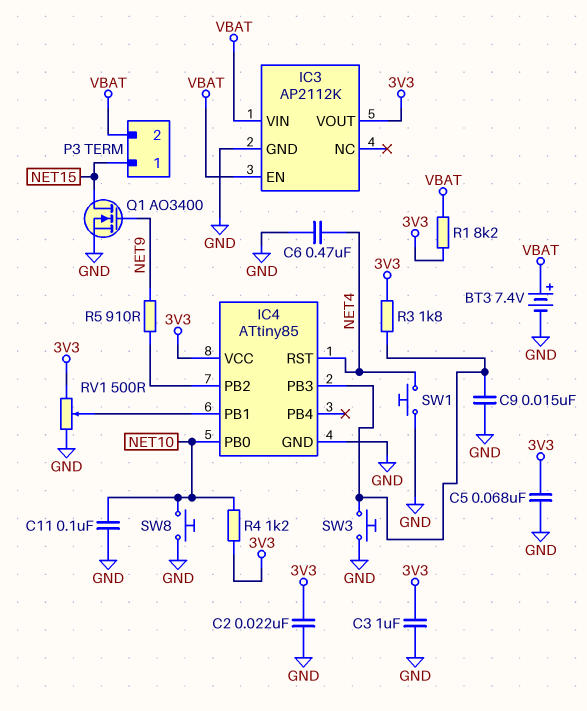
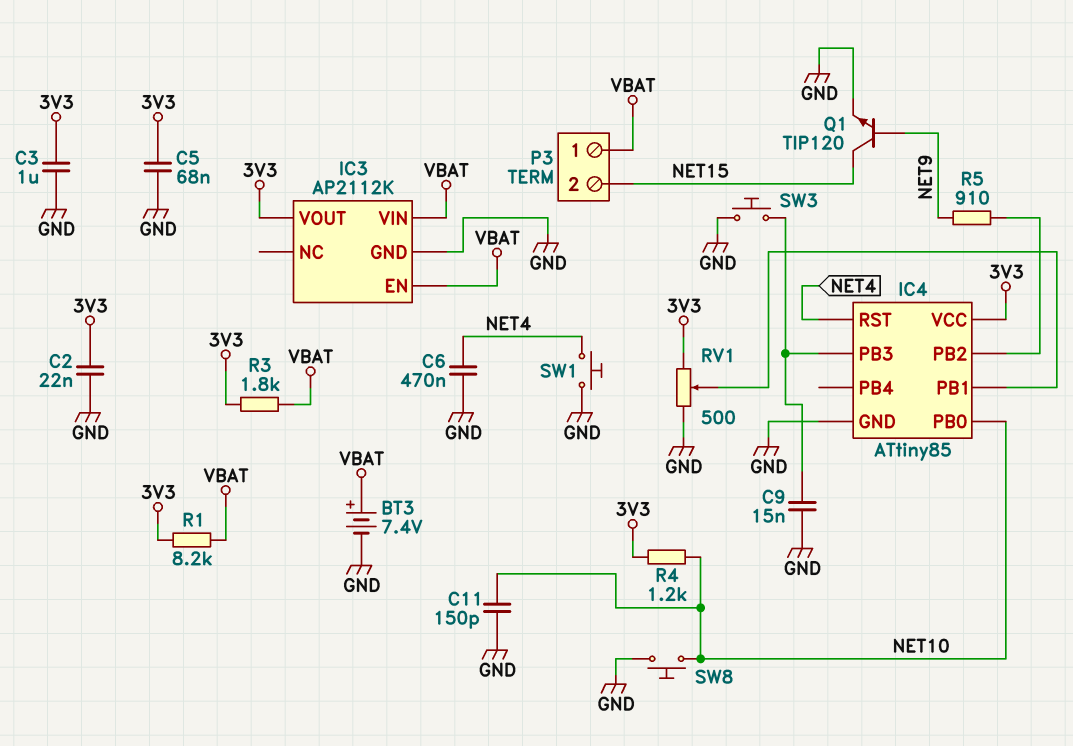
C11: 100nF (GND, NET10) -> 150pF (GND, NET10)
P3 pin 1: NET15 -> VBAT
P3 pin 2: VBAT -> NET15
Q1: NMOS AO3400 (G NET9, D NET15, S GND) -> NPN TIP120 (B NET9, C NET15, E GND)
R3: 1.8k (3V3, IC4/PB3) -> 1.8k (3V3, VBAT)

